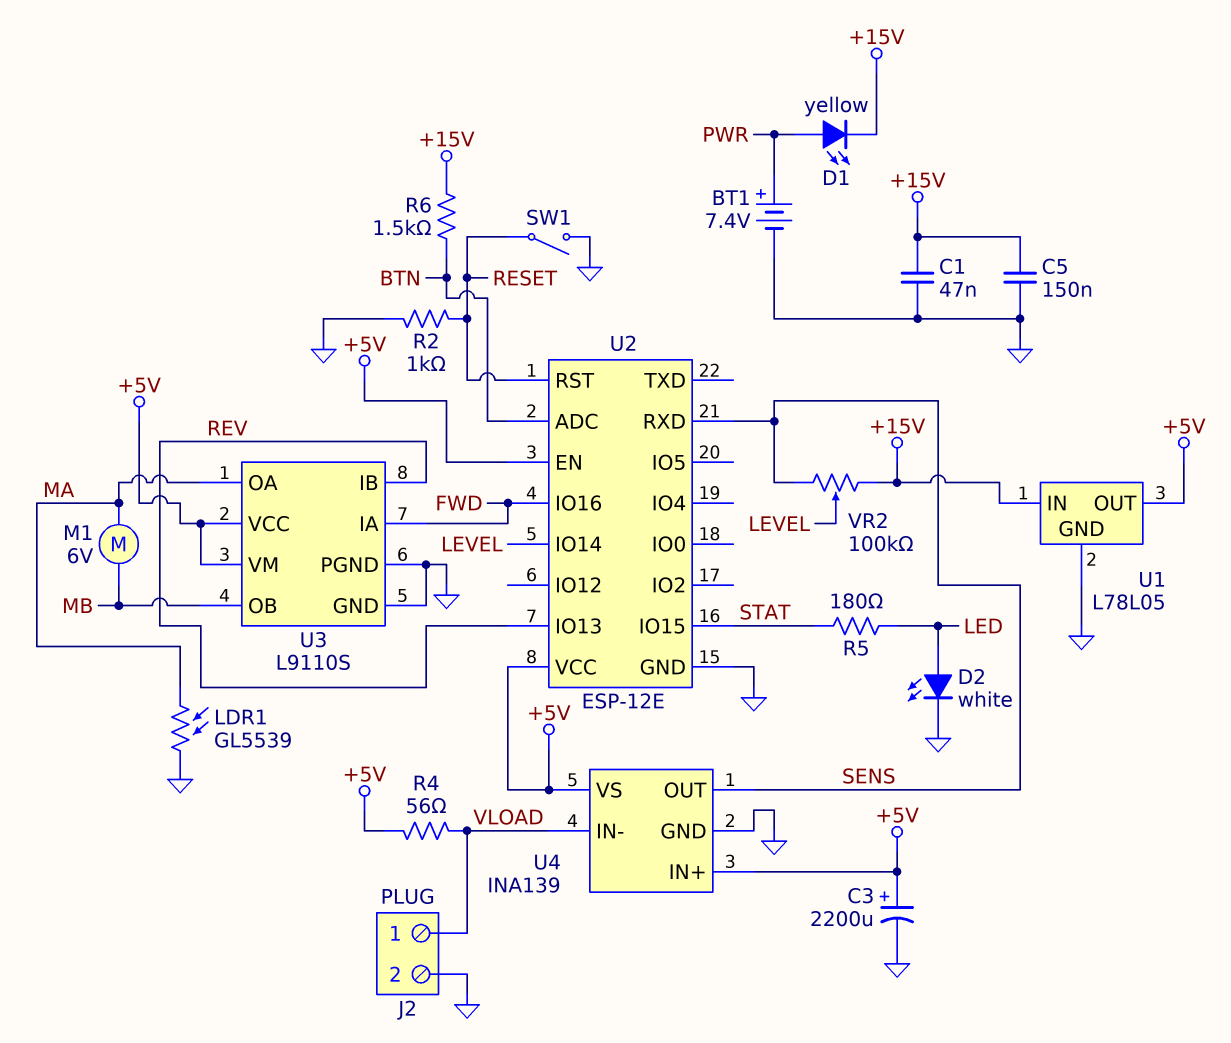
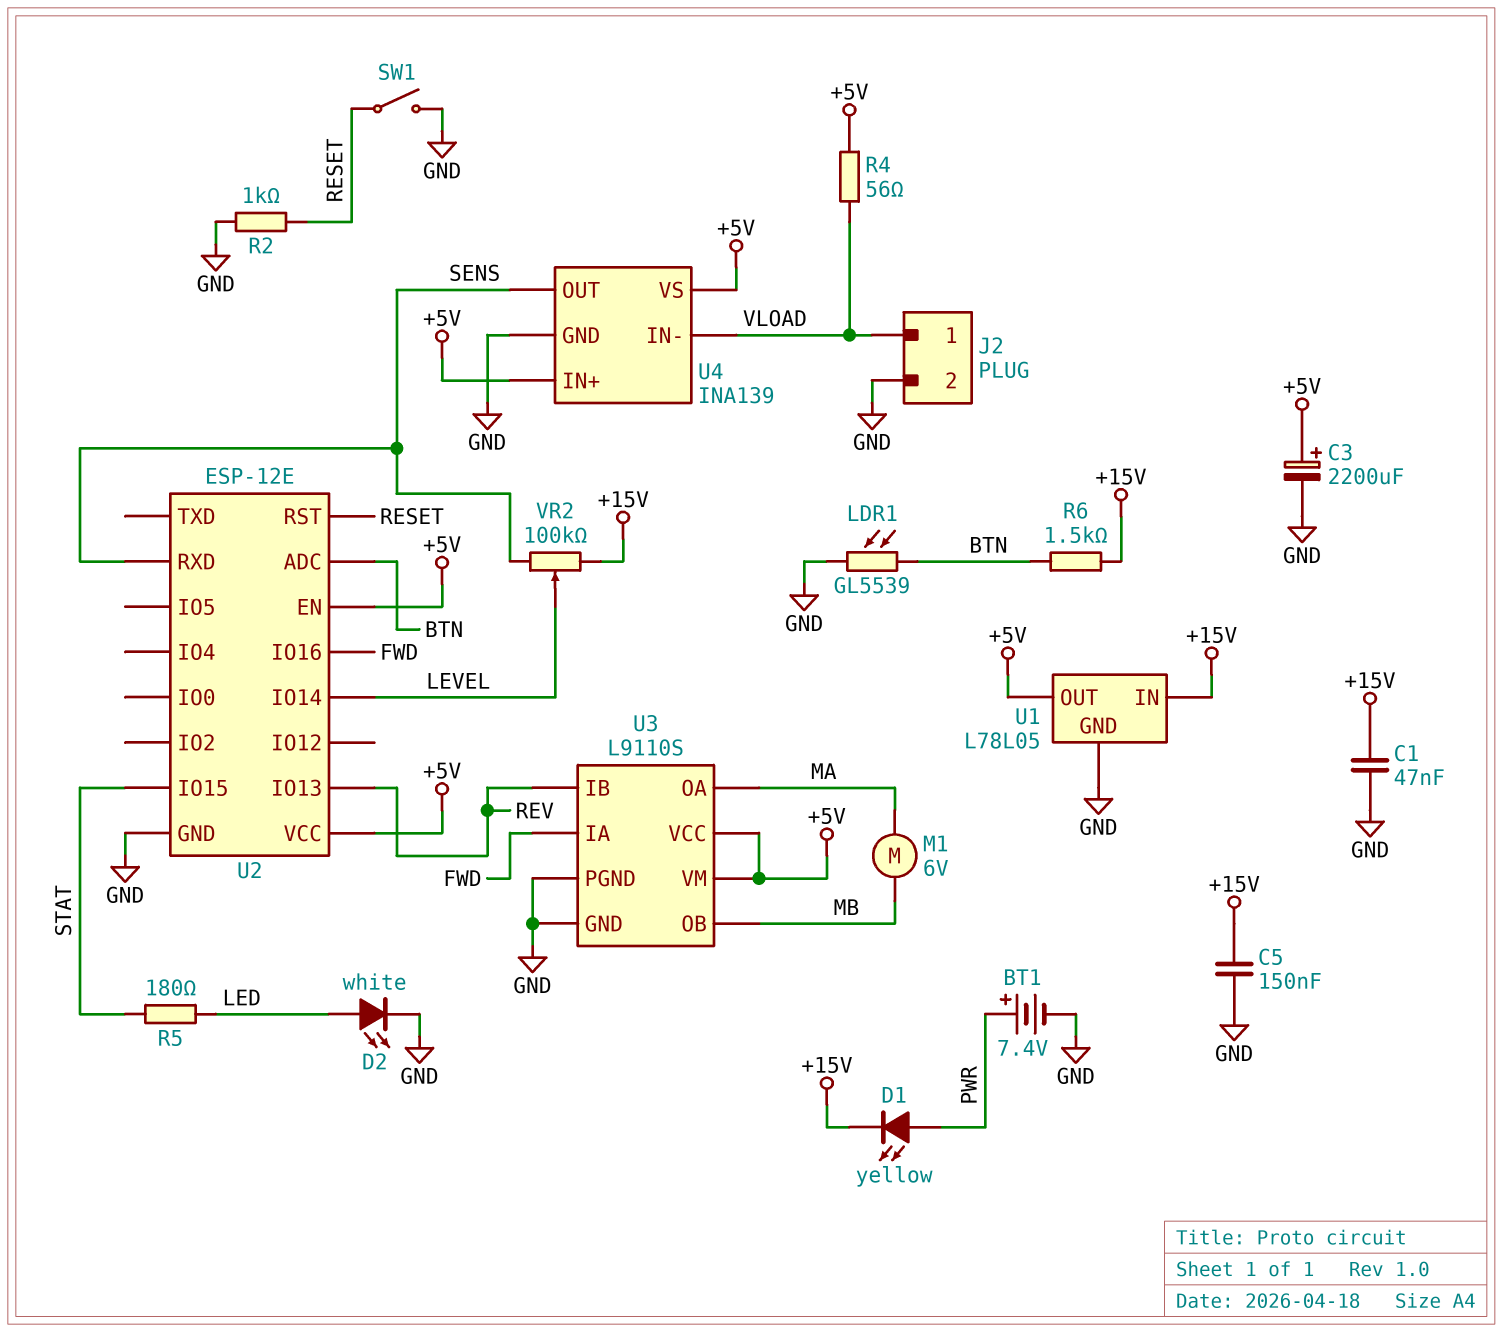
LDR1: GL5539 (GND, MA) -> GL5539 (BTN, GND)

